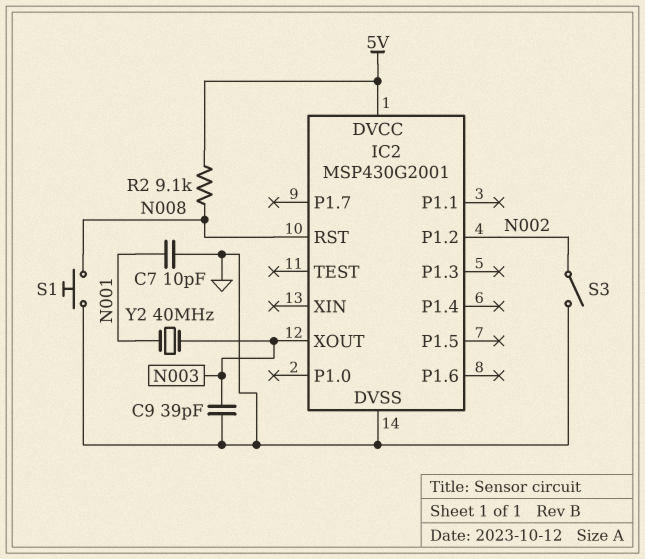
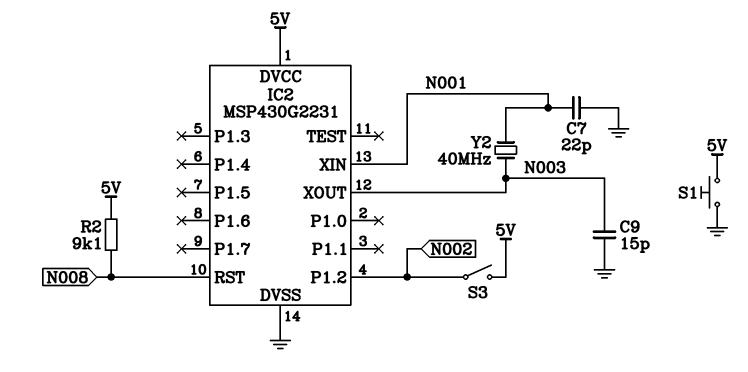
C7: 10pF (GND, N001) -> 22pF (GND, N001)
C9: 39pF (GND, N003) -> 15pF (GND, N003)
IC2: MSP430G2001 -> MSP430G2231
IC2 pin XIN: none -> N001
S1: button (GND, N008) -> button (5V, GND)
S3: switch (GND, N002) -> switch (5V, N002)

